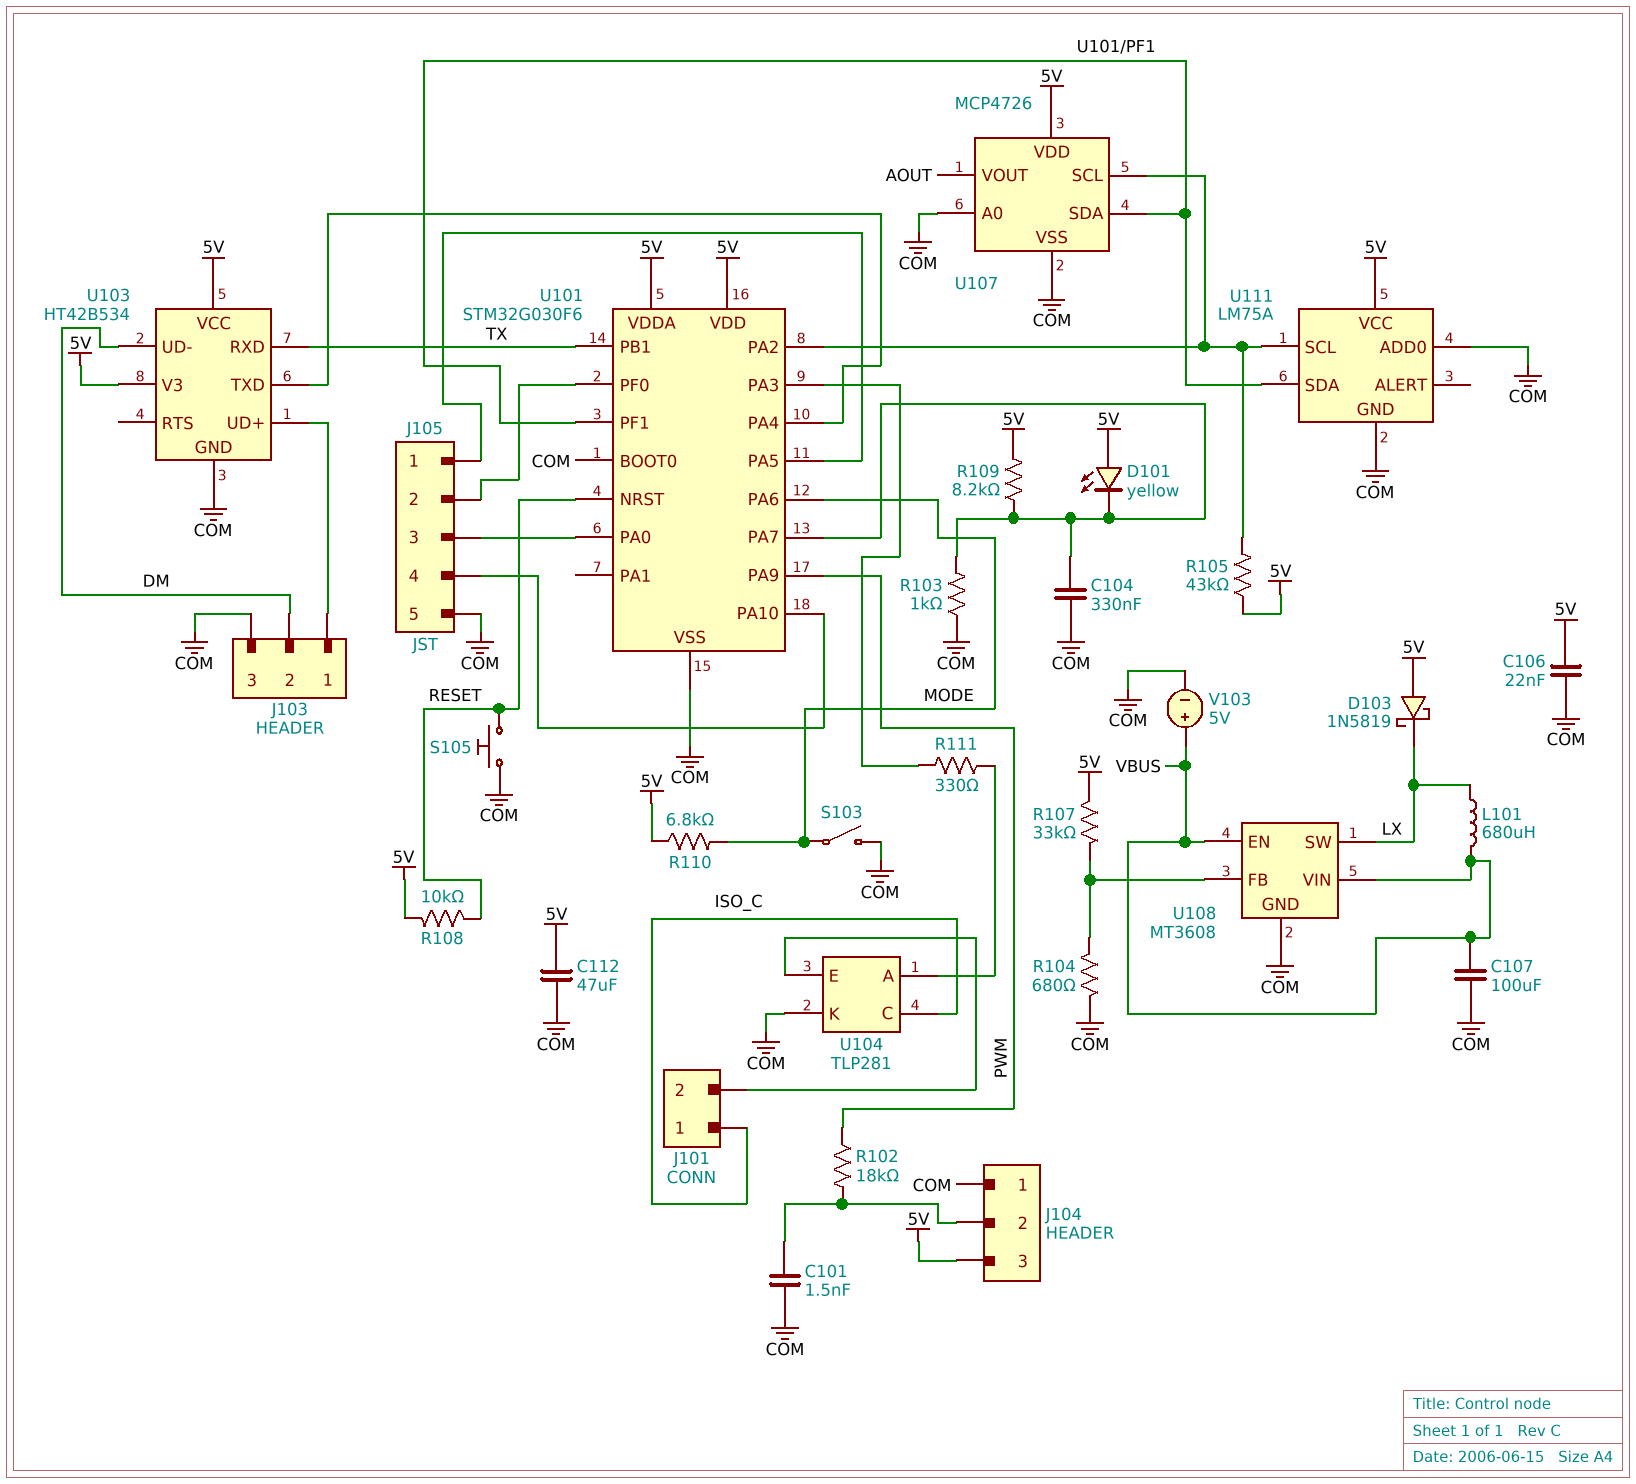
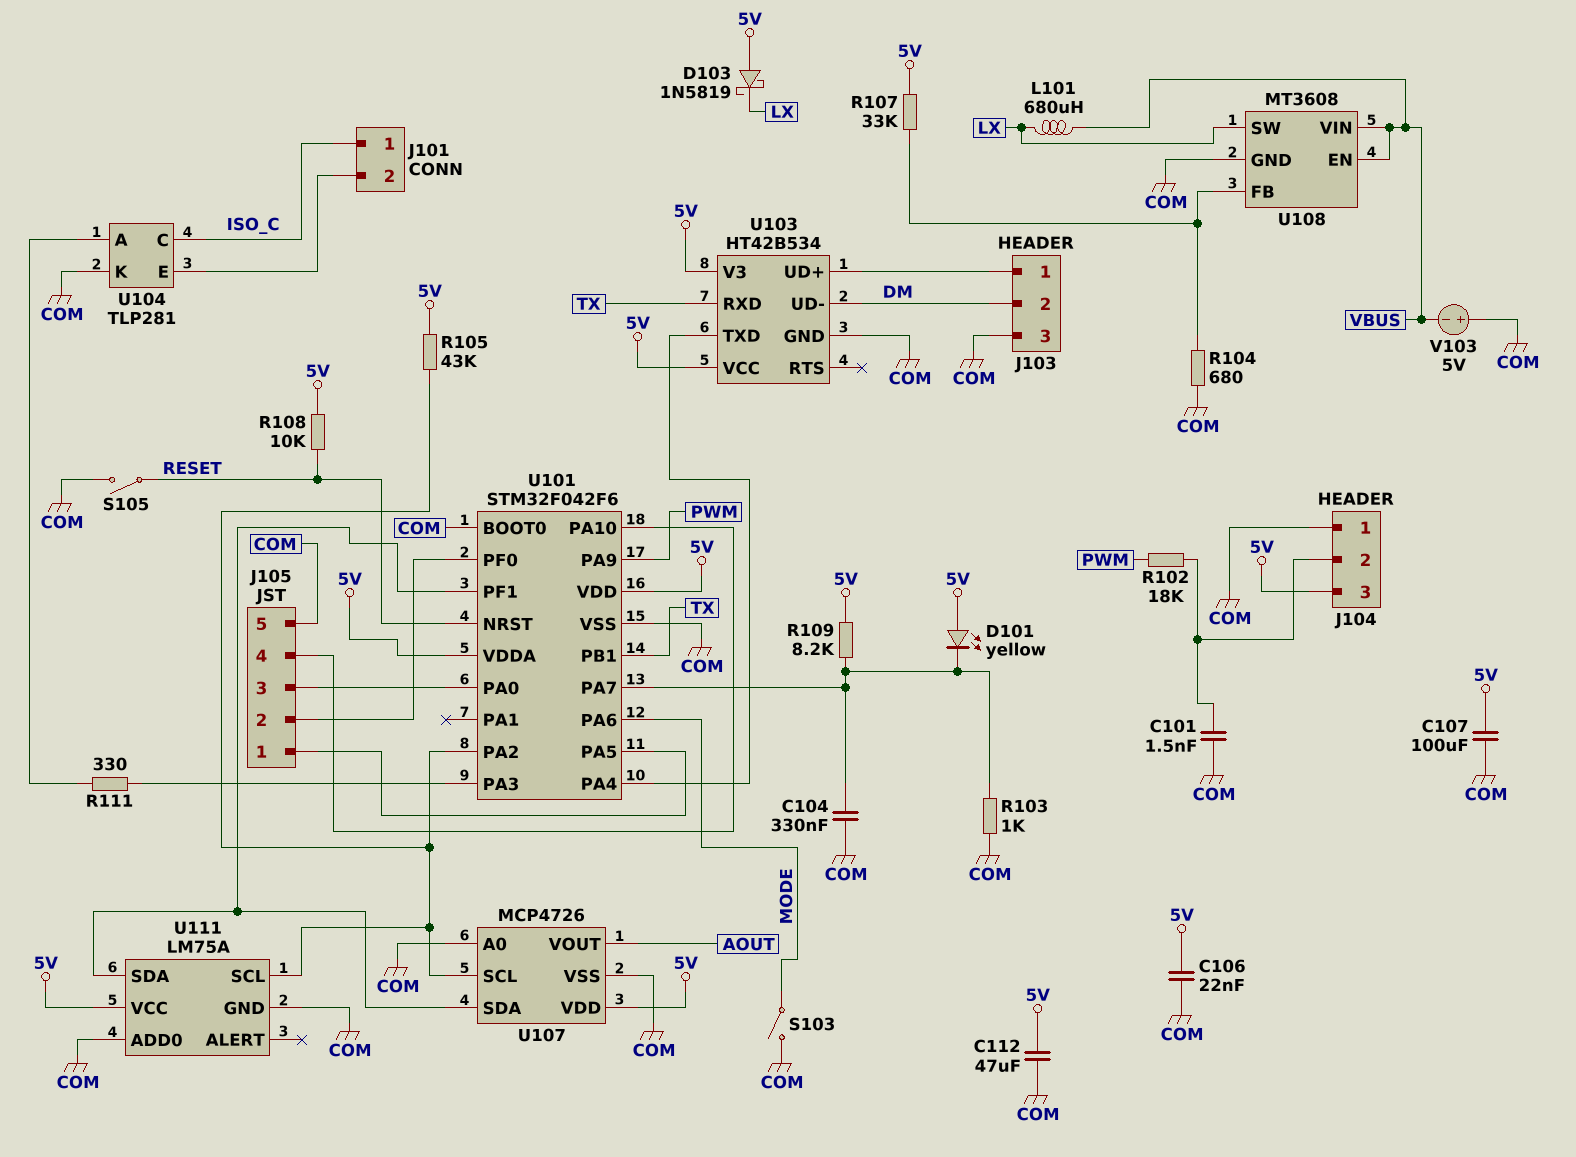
C107: 100uF (COM, VBUS) -> 100uF (5V, COM)
R110: 6.8k (5V, MODE) -> none
S105: button (COM, RESET) -> switch (COM, RESET)
U101: STM32G030F6 -> STM32F042F6
V103: 5V (plus VBUS, minus COM) -> 5V (plus COM, minus VBUS)

